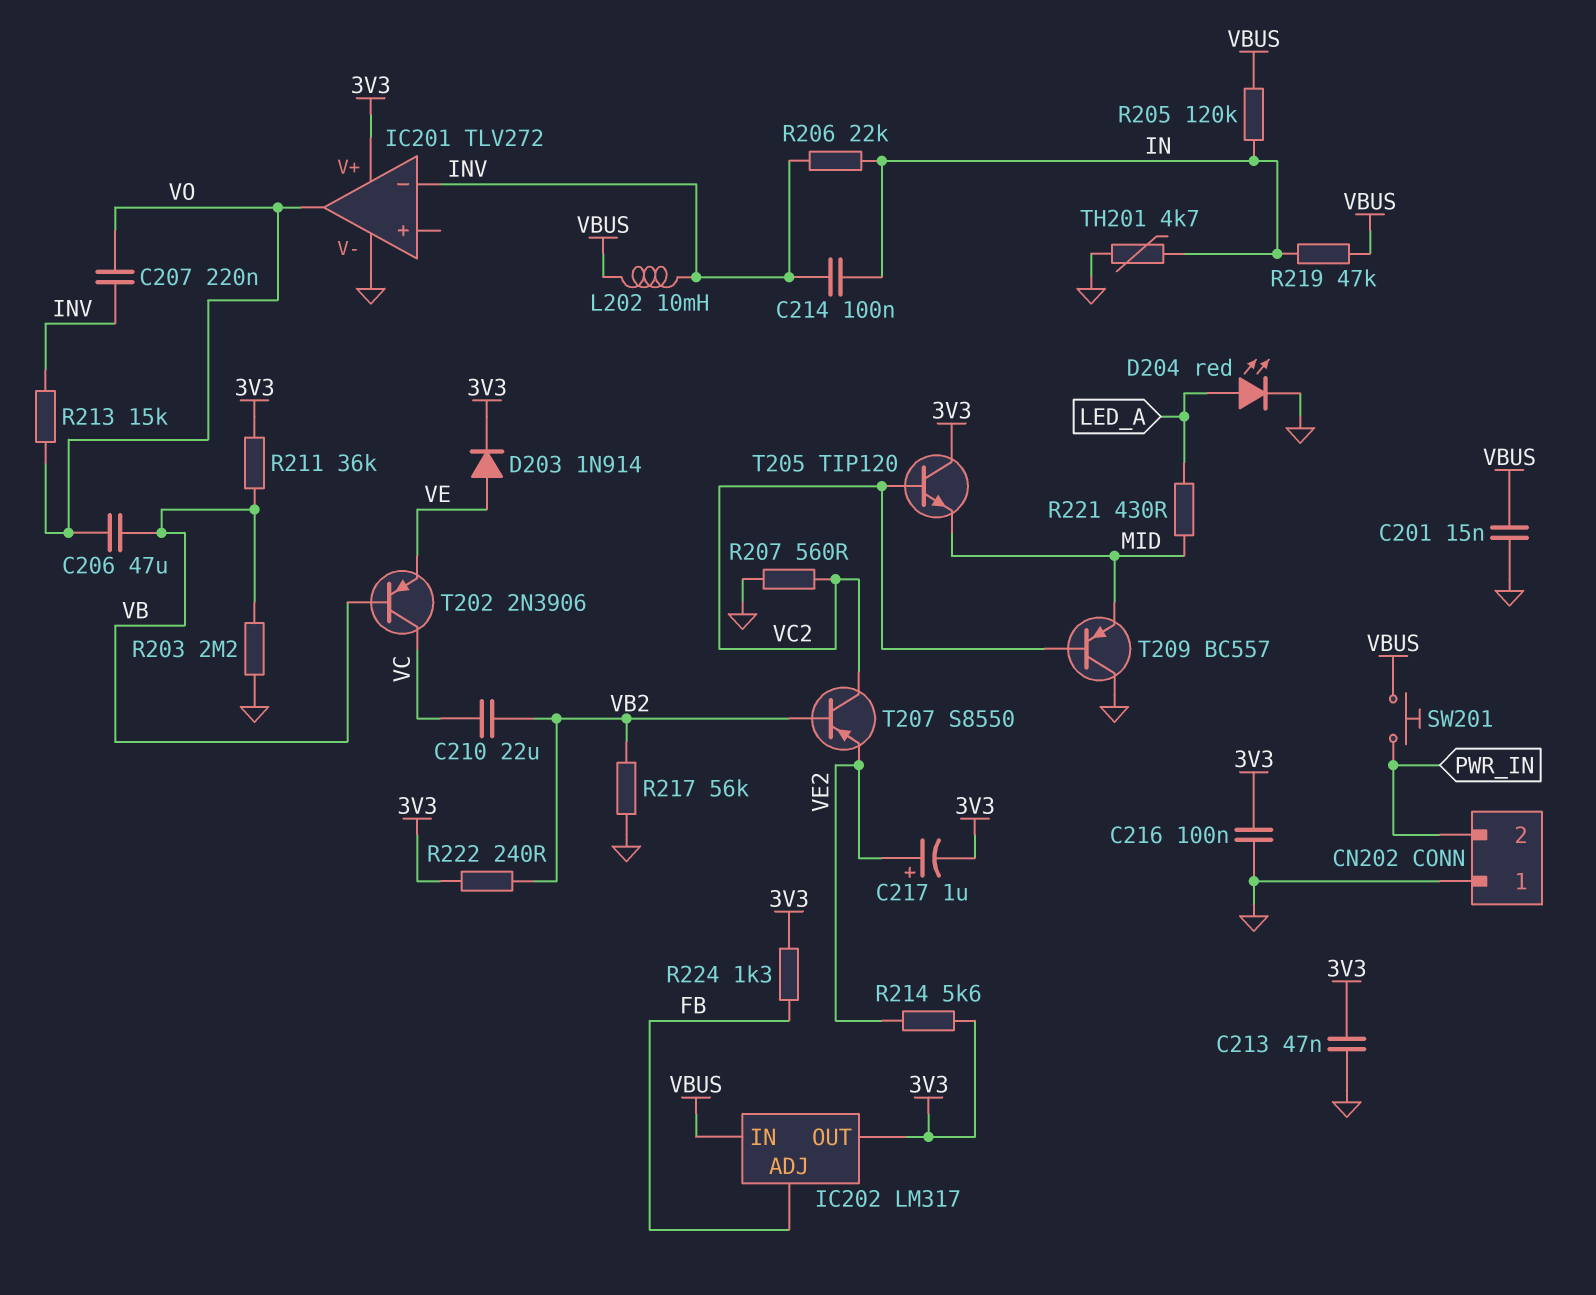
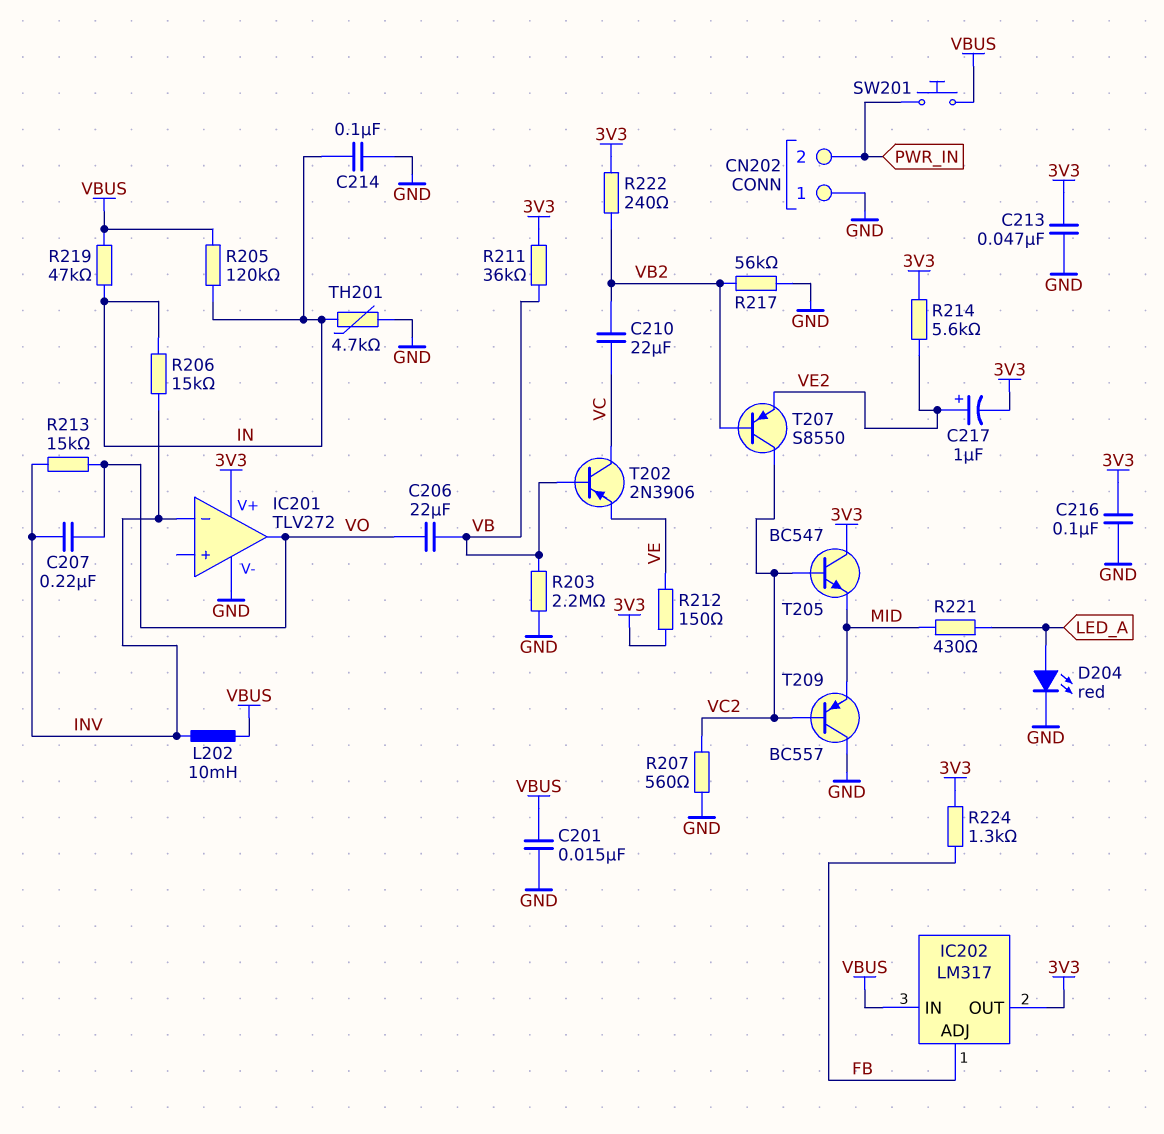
C206: 47uF (VB, VO) -> 22uF (VB, VO)
C214: 100nF (IN, INV) -> 100nF (GND, IN)
D203: diode 1N914 (A VE, K 3V3) -> none
R206: 22k (IN, INV) -> 15k (IN, INV)
R212: none -> 150 (3V3, VE)
T205: NPN TIP120 (B VC2, C 3V3, E MID) -> NPN BC547 (B VC2, C 3V3, E MID)

